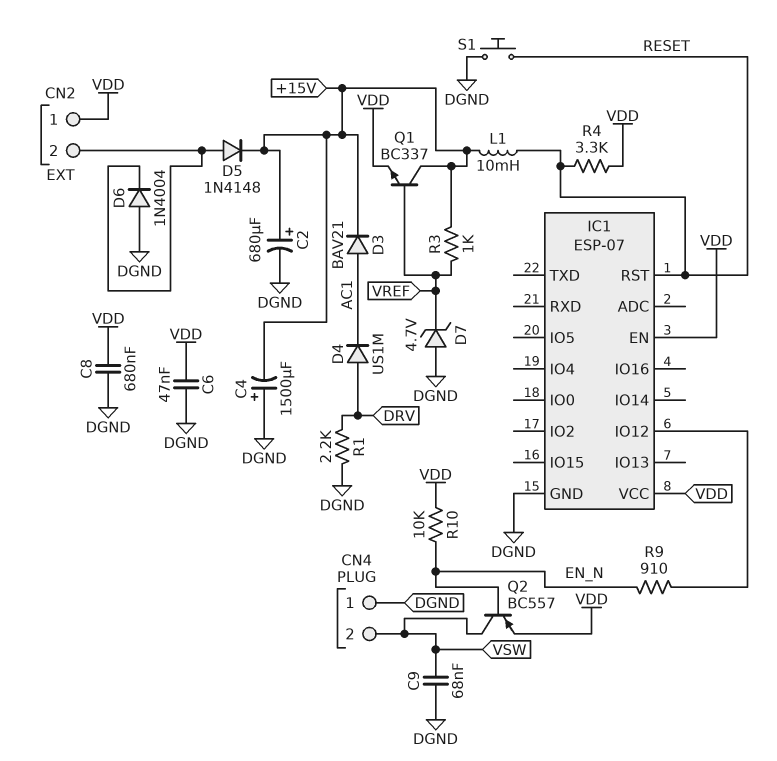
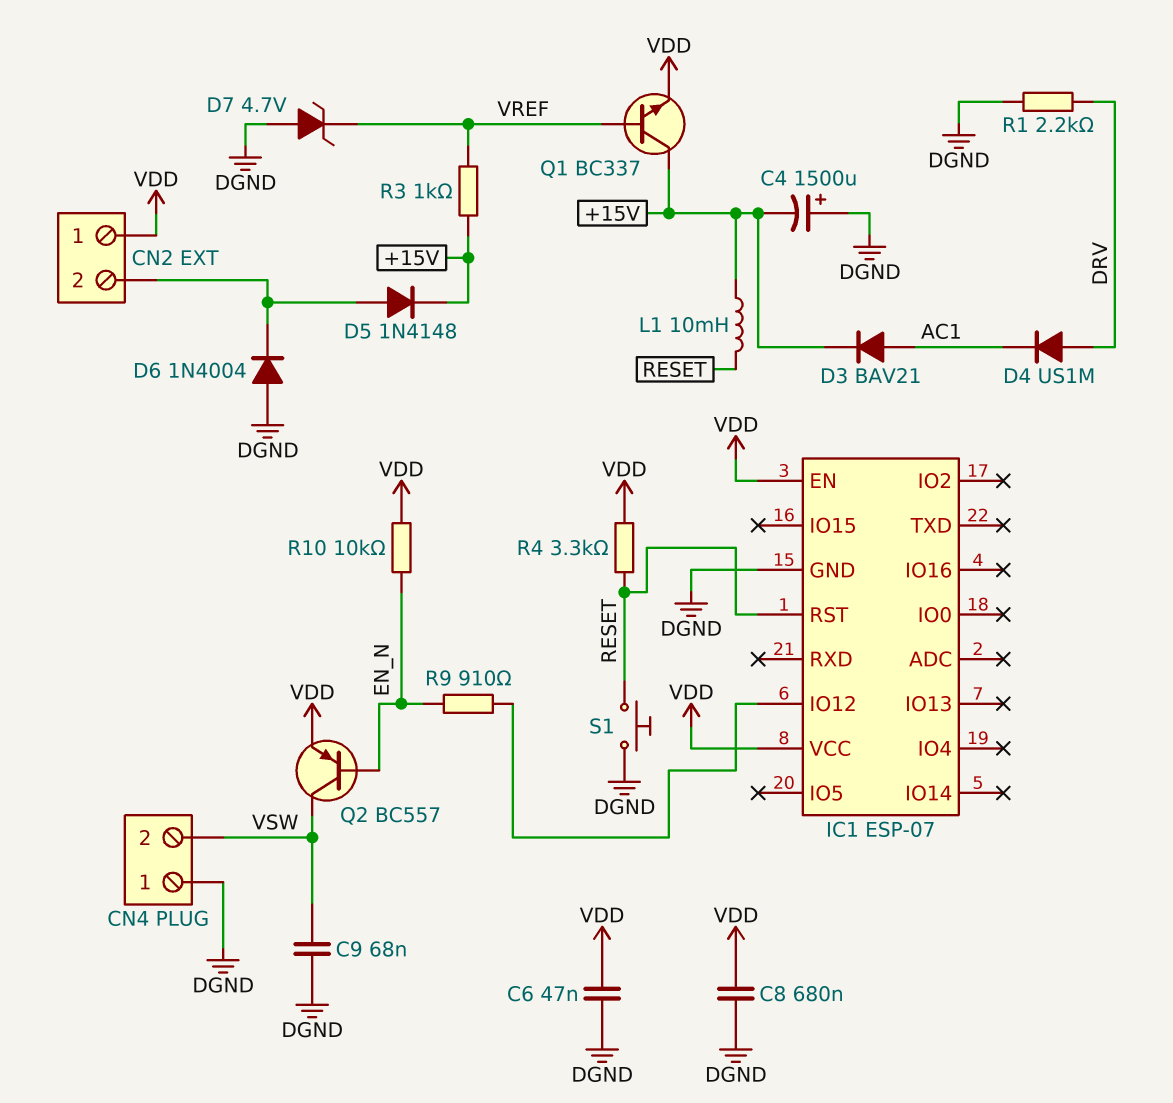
C2: 680uF (plus +15V, minus DGND) -> none

